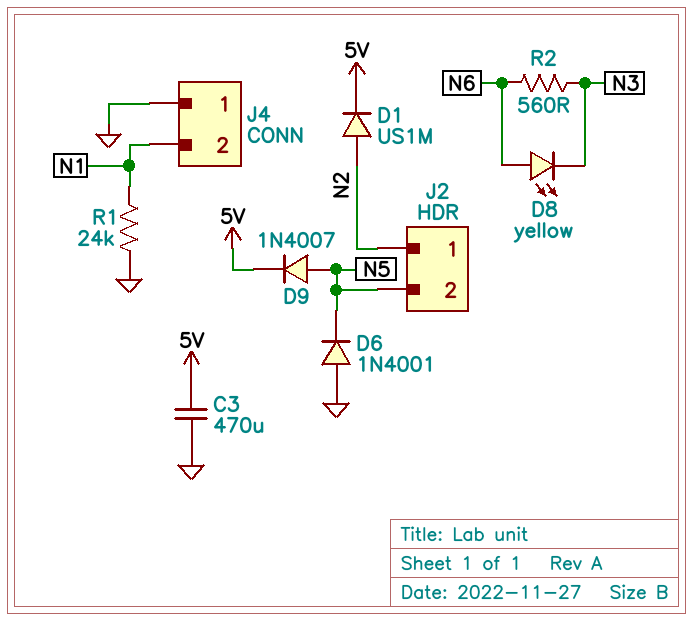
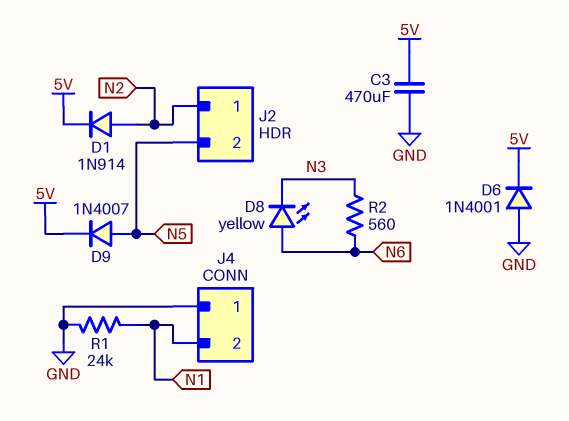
D1: diode US1M (A N2, K 5V) -> diode 1N914 (A N2, K 5V)
D6: diode 1N4001 (A GND, K N5) -> diode 1N4001 (A GND, K 5V)

